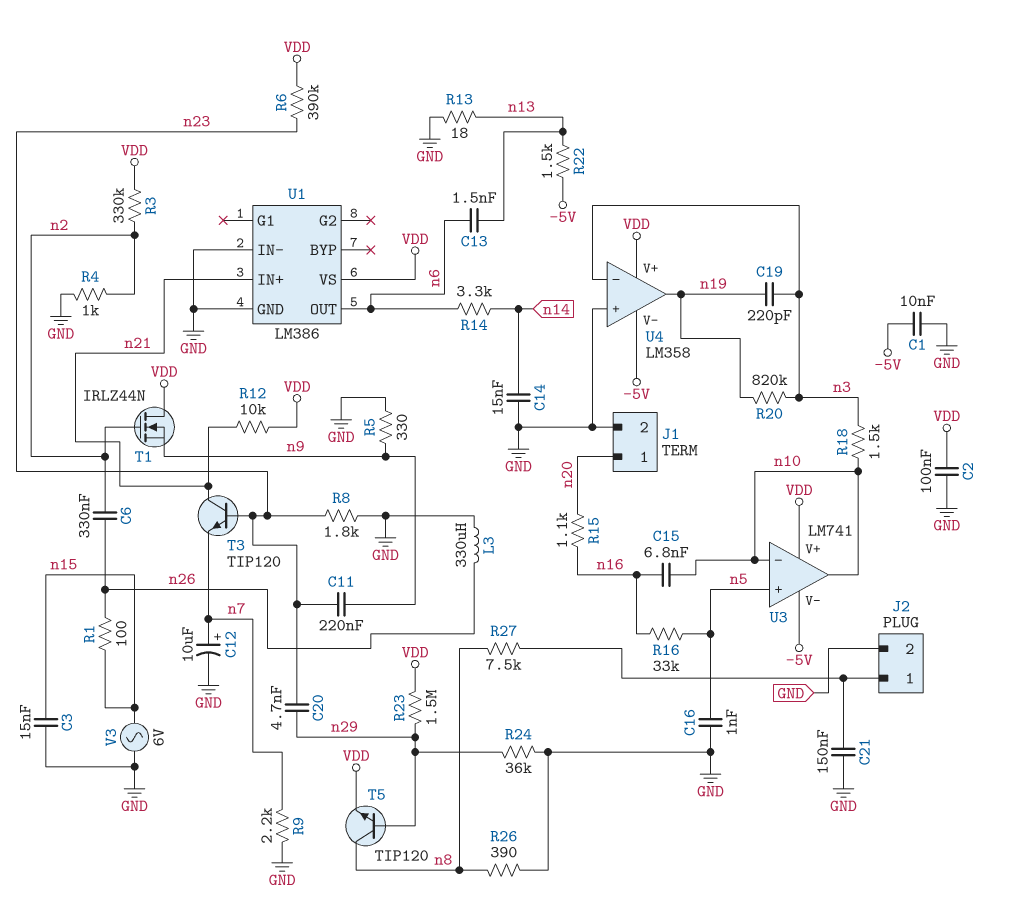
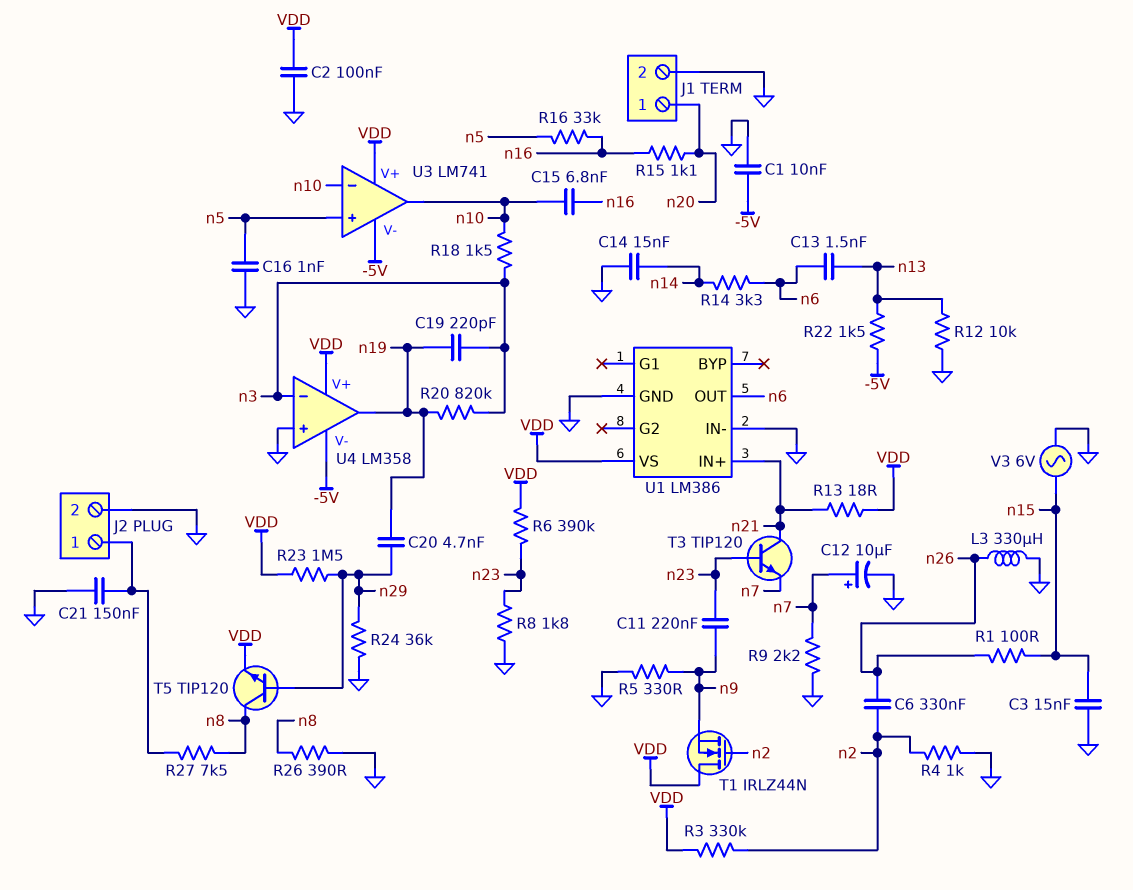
C20: 4.7nF (n23, n29) -> 4.7nF (n19, n29)
R12: 10k (VDD, n21) -> 10k (GND, n13)
R13: 18 (GND, n13) -> 18 (VDD, n21)

